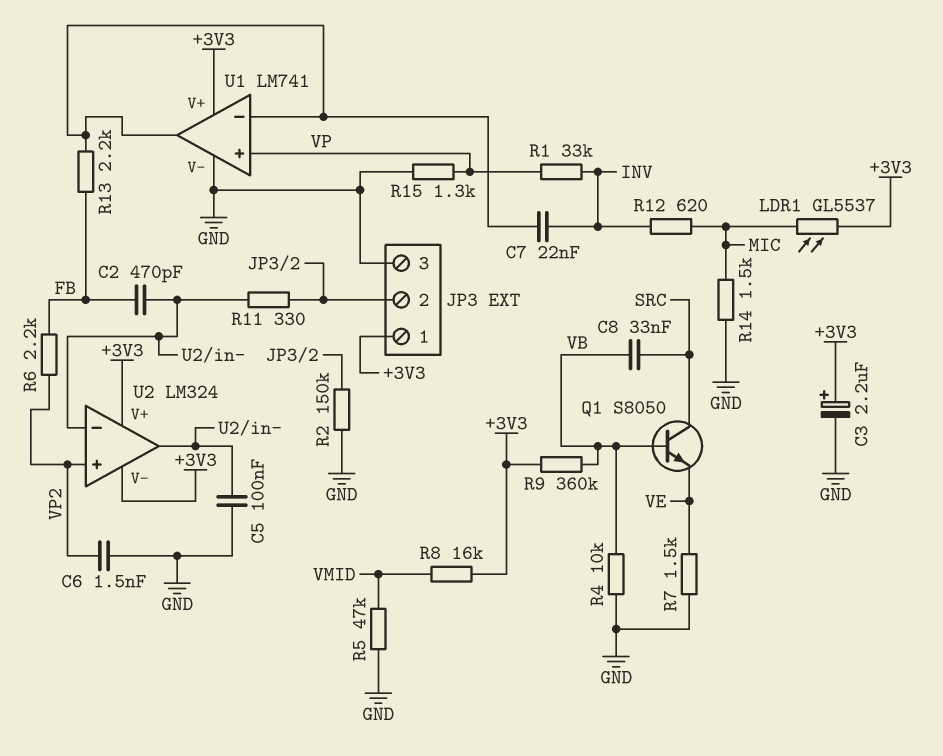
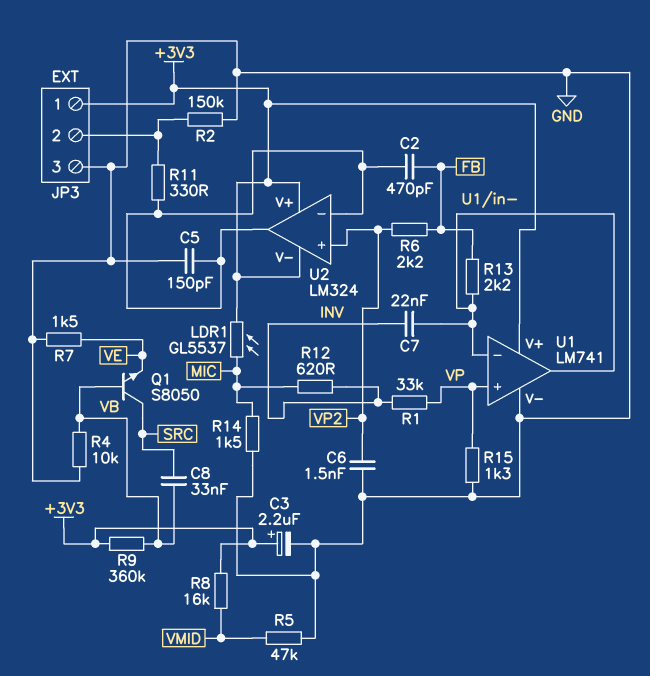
C5: 100nF (GND, U2/in-) -> 150pF (GND, U2/in-)

